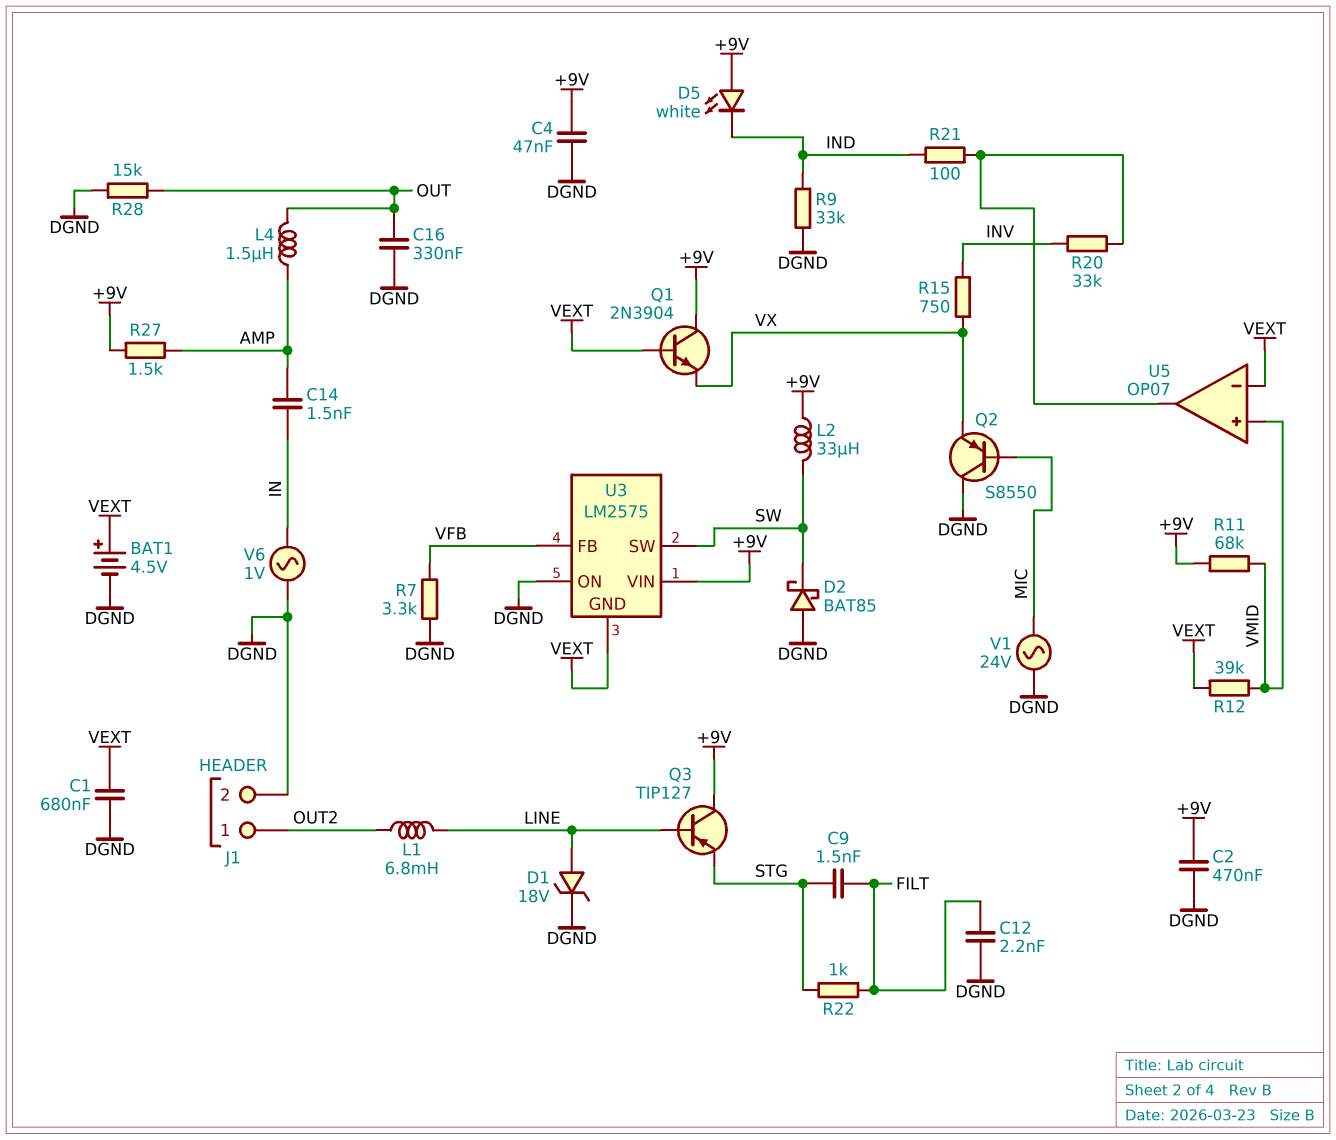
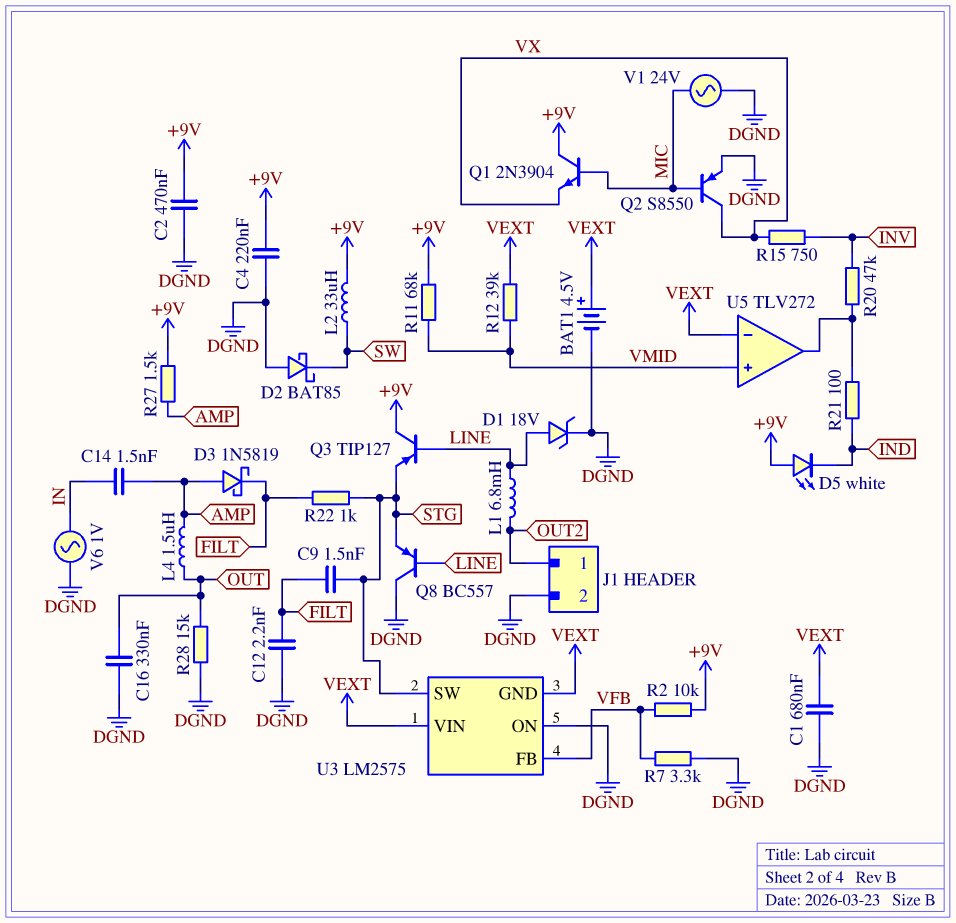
C4: 47nF (+9V, DGND) -> 220nF (+9V, DGND)
D3: none -> schottky 1N5819 (A AMP, K FILT)
Q1: NPN 2N3904 (B VEXT, C +9V, E VX) -> NPN 2N3904 (B MIC, C +9V, E VX)
Q2: PNP S8550 (B MIC, C DGND, E VX) -> PNP S8550 (B MIC, C VX, E DGND)
Q8: none -> PNP BC557 (B LINE, C DGND, E STG)
R2: none -> 10k (+9V, VFB)
R9: 33k (DGND, IND) -> none
R20: 33k (INV, U5/out) -> 47k (INV, U5/out)
U3 pin SW: SW -> STG
U3 pin VIN: +9V -> VEXT
U5: OP07 -> TLV272

